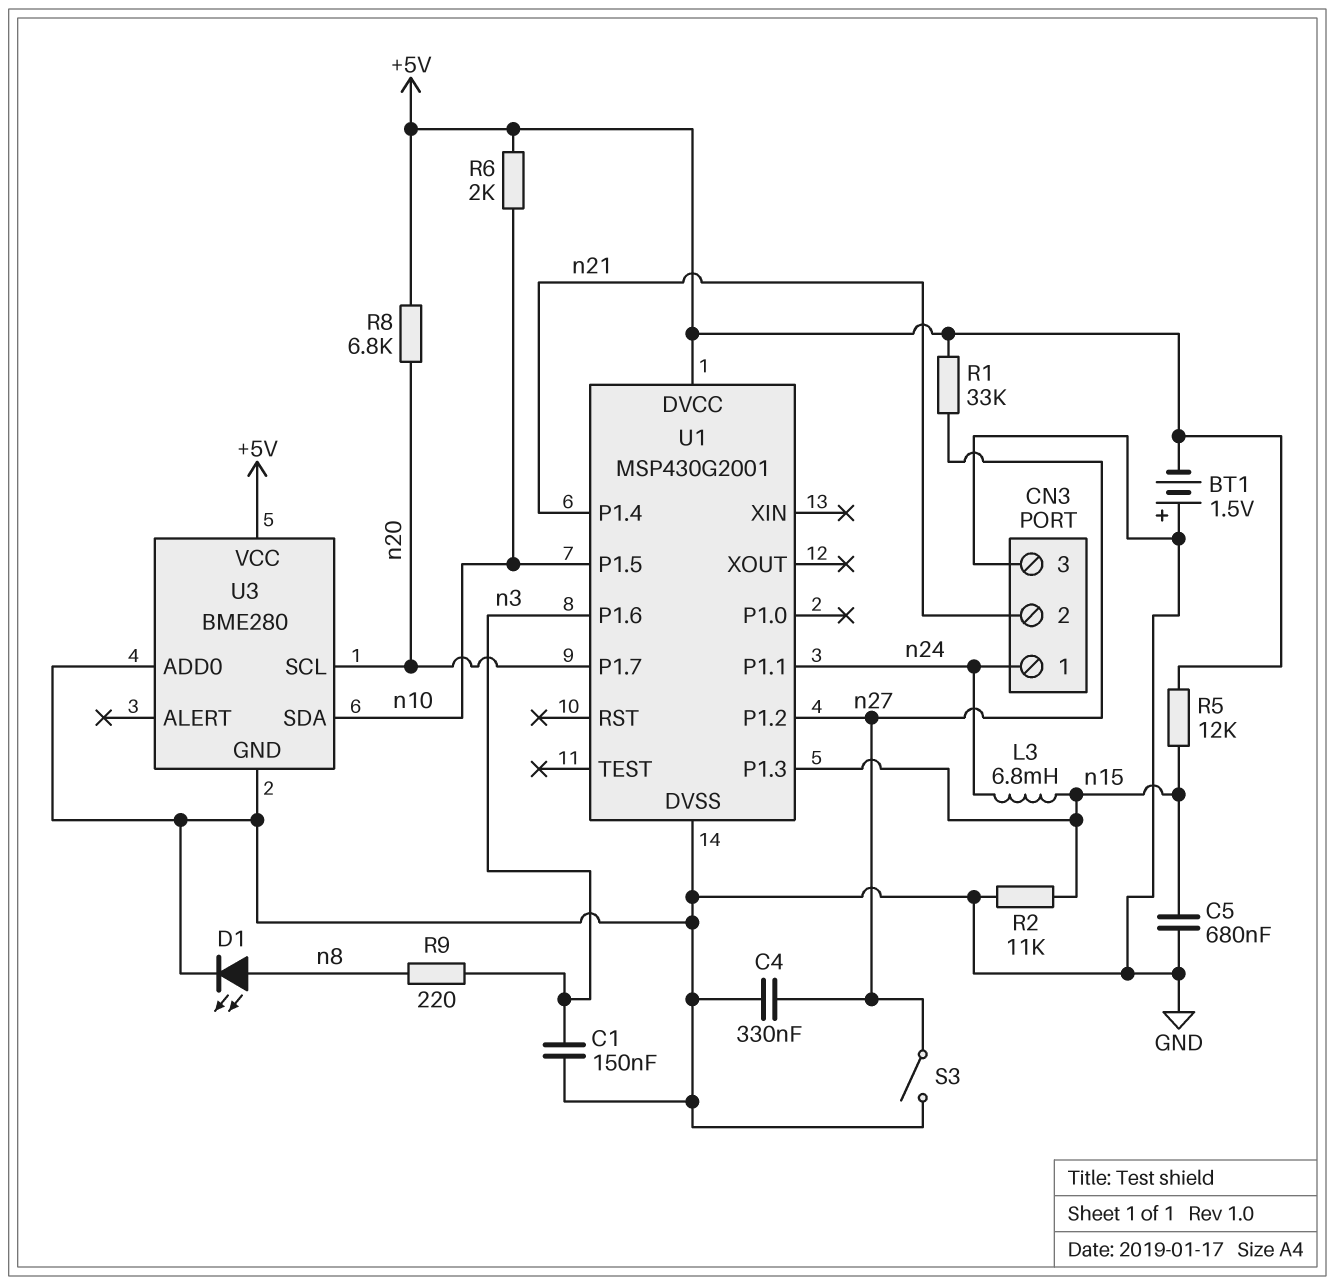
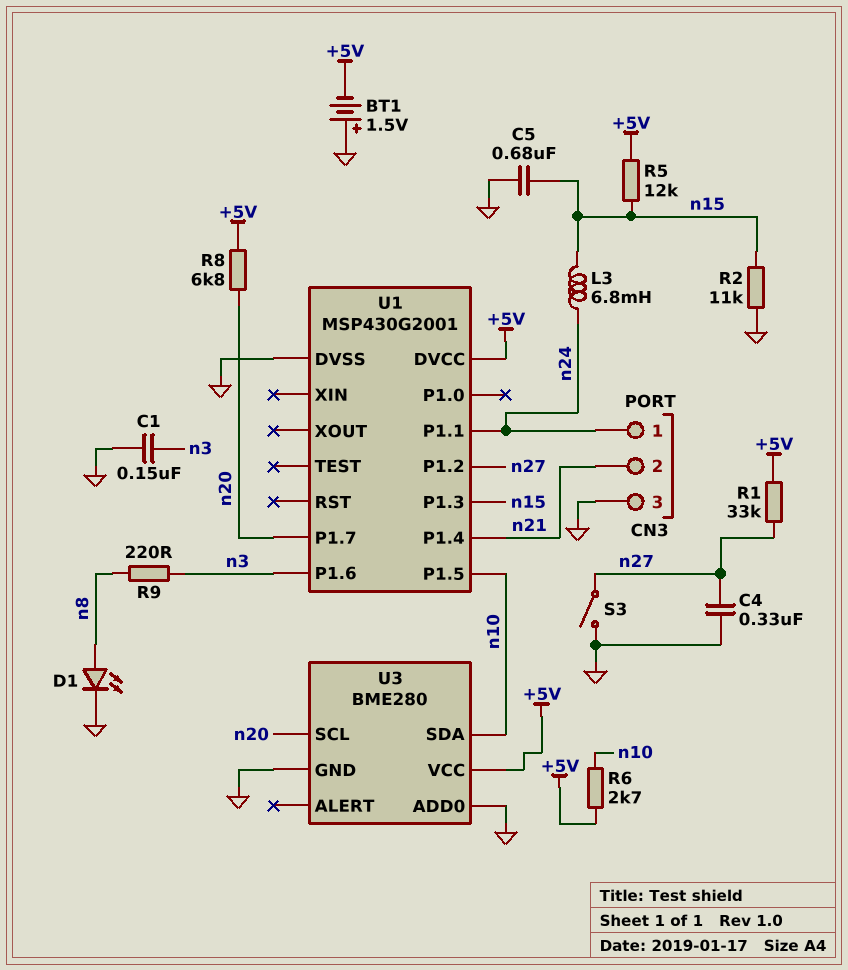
R6: 2k (+5V, n10) -> 2.7k (+5V, n10)

